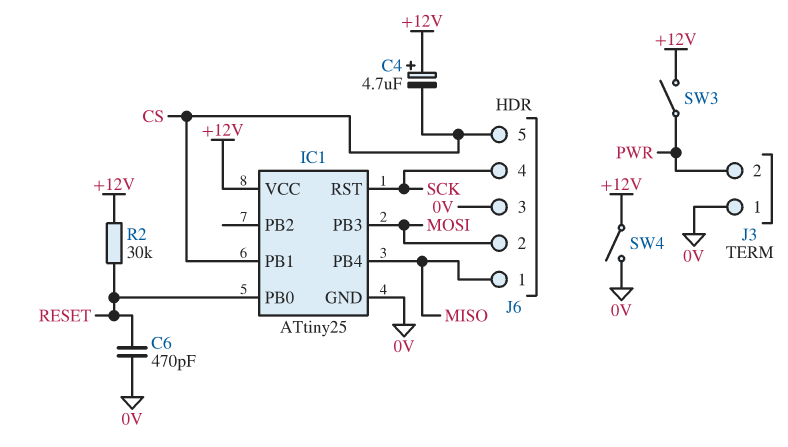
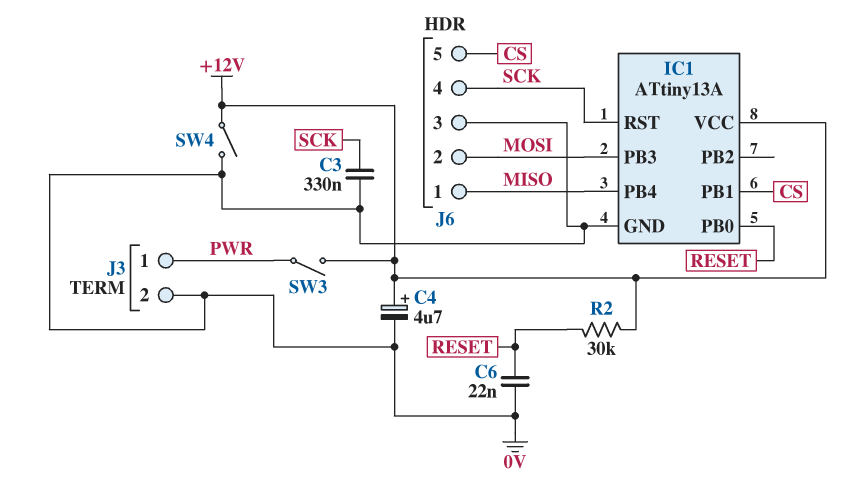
C3: none -> 330nF (0V, SCK)
C4: 4.7uF (plus +12V, minus CS) -> 4.7uF (plus +12V, minus 0V)
C6: 470pF (0V, RESET) -> 22nF (0V, RESET)
IC1: ATtiny25 -> ATtiny13A
J3 pin 1: 0V -> PWR
J3 pin 2: PWR -> 0V

